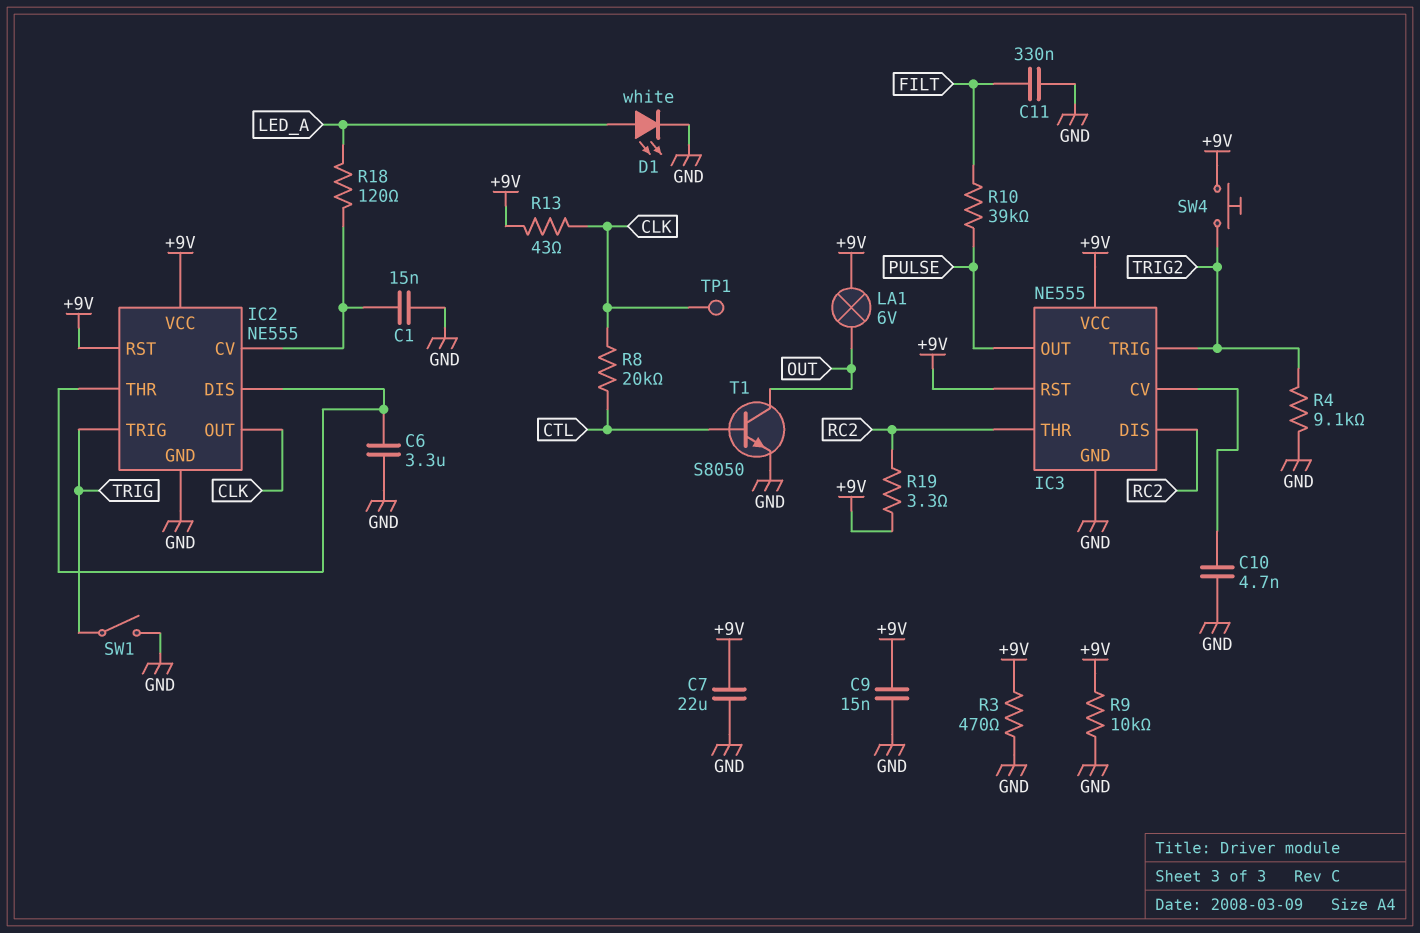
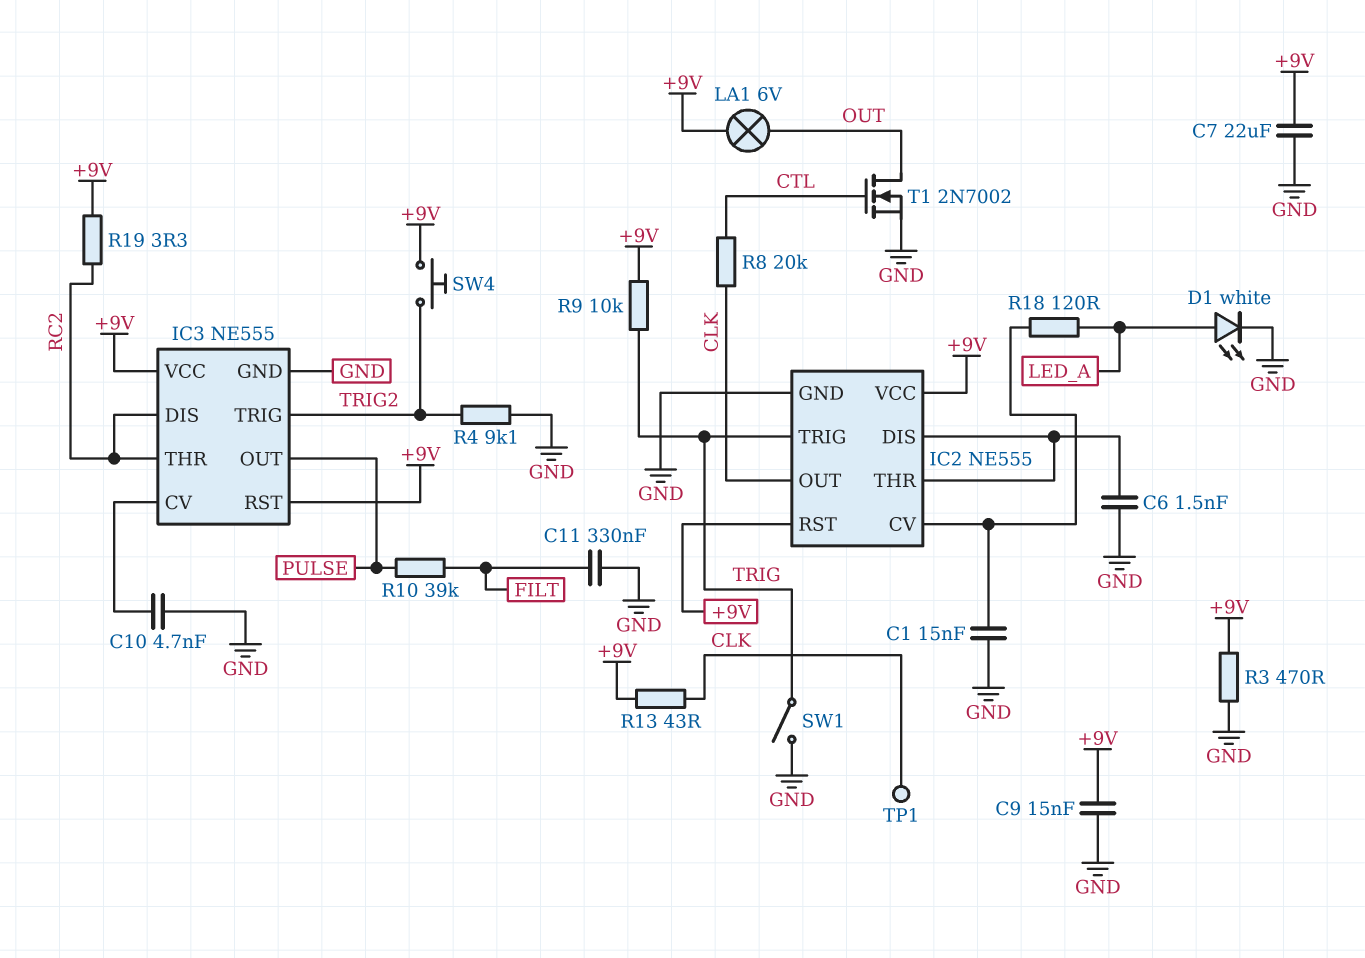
C6: 3.3uF (GND, IC2/DIS) -> 1.5nF (GND, IC2/DIS)
R9: 10k (+9V, GND) -> 10k (+9V, TRIG)
T1: NPN S8050 (B CTL, C OUT, E GND) -> NMOS 2N7002 (G CTL, D OUT, S GND)

